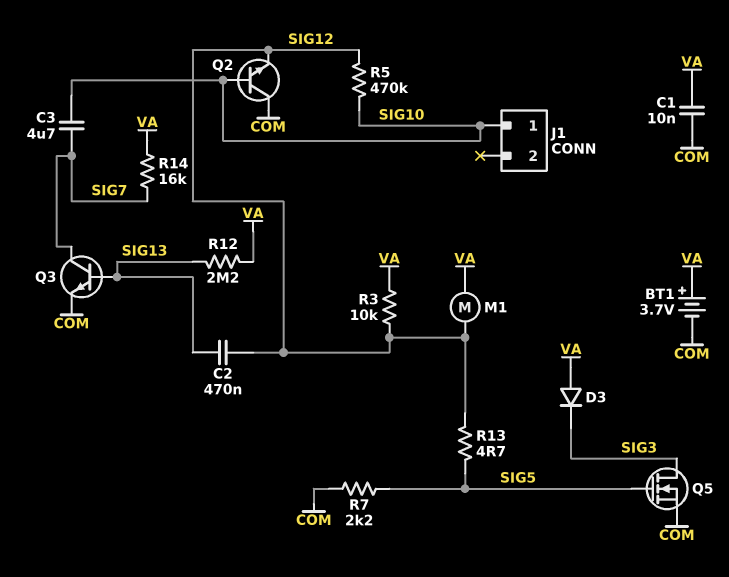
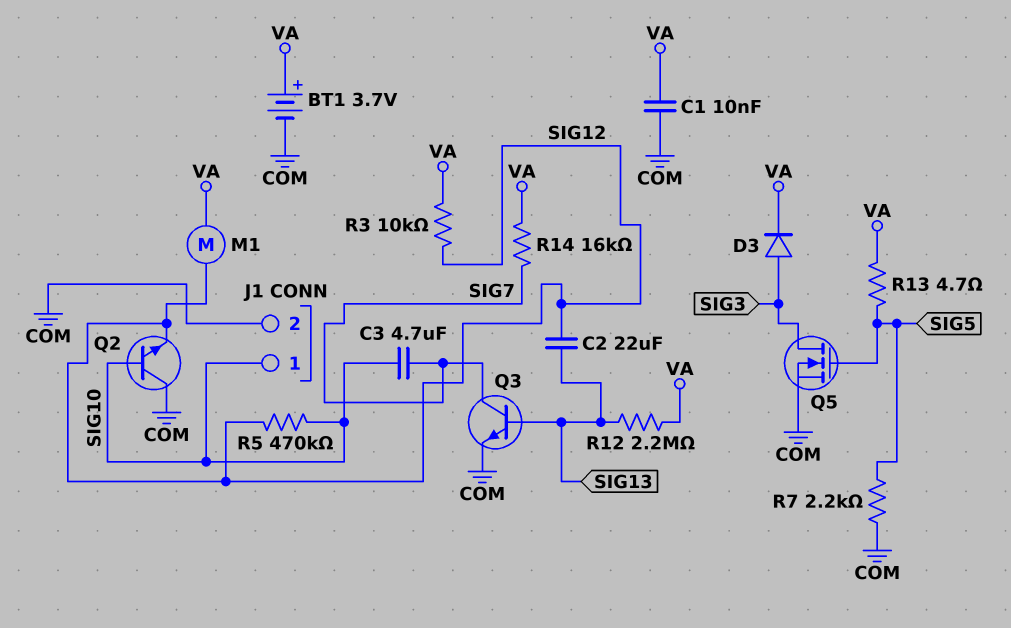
C2: 470nF (SIG12, SIG13) -> 22uF (SIG12, SIG13)
D3: diode (A VA, K SIG3) -> diode (A SIG3, K VA)
J1 pin 2: none -> COM
R13: 4.7 (SIG5, SIG12) -> 4.7 (SIG5, VA)

